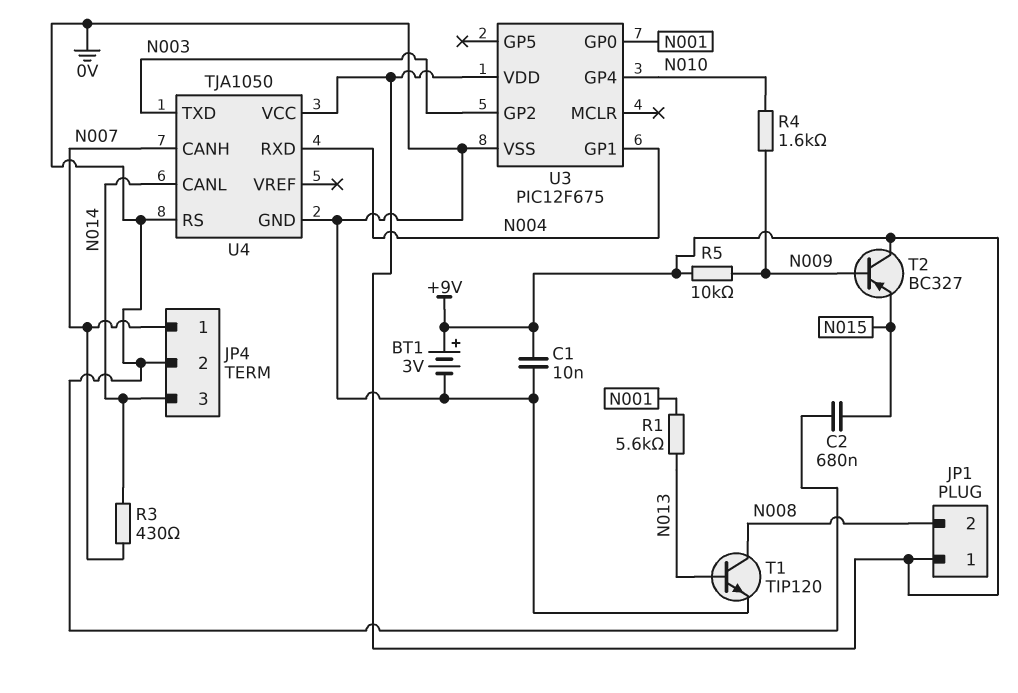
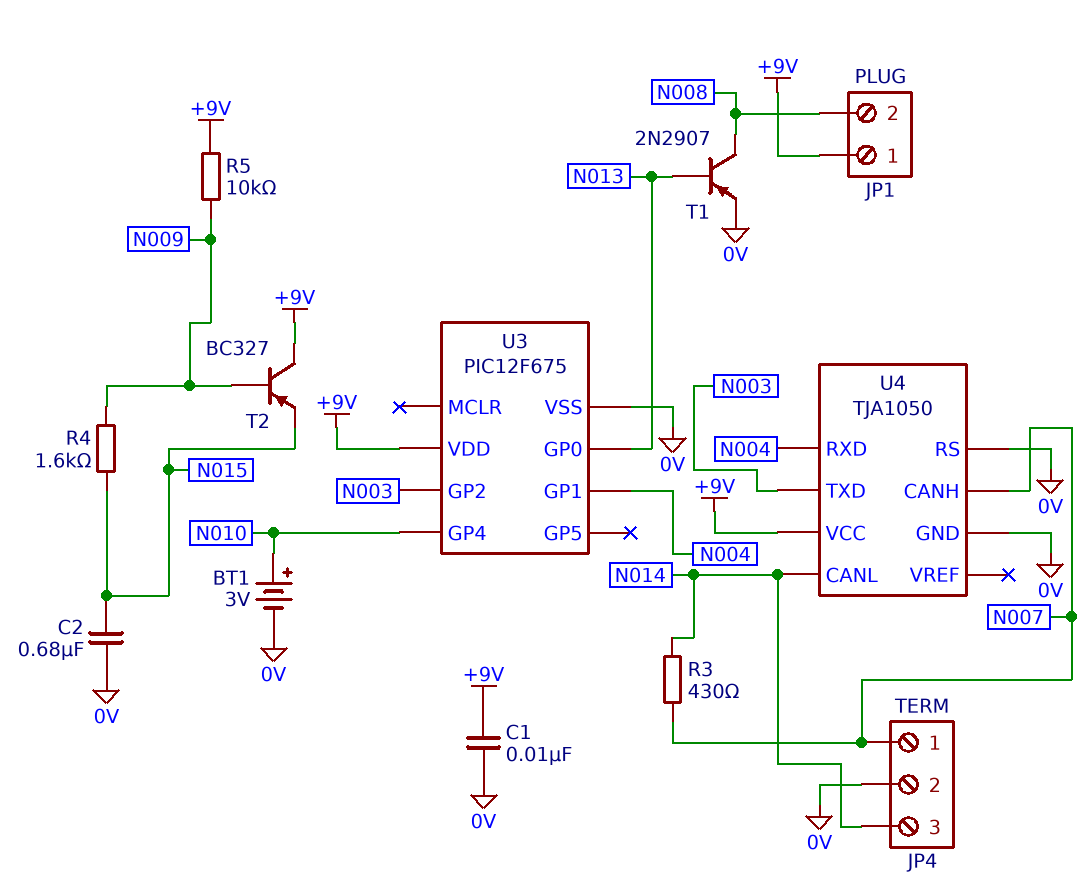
BT1: 3V (plus +9V, minus 0V) -> 3V (plus N010, minus 0V)
R1: 5.6k (N001, N013) -> none
R4: 1.6k (N009, N010) -> 1.6k (N009, N015)
T1: NPN TIP120 (B N013, C N008, E 0V) -> PNP 2N2907 (B N013, C N008, E 0V)
U3 pin GP0: N001 -> N013

